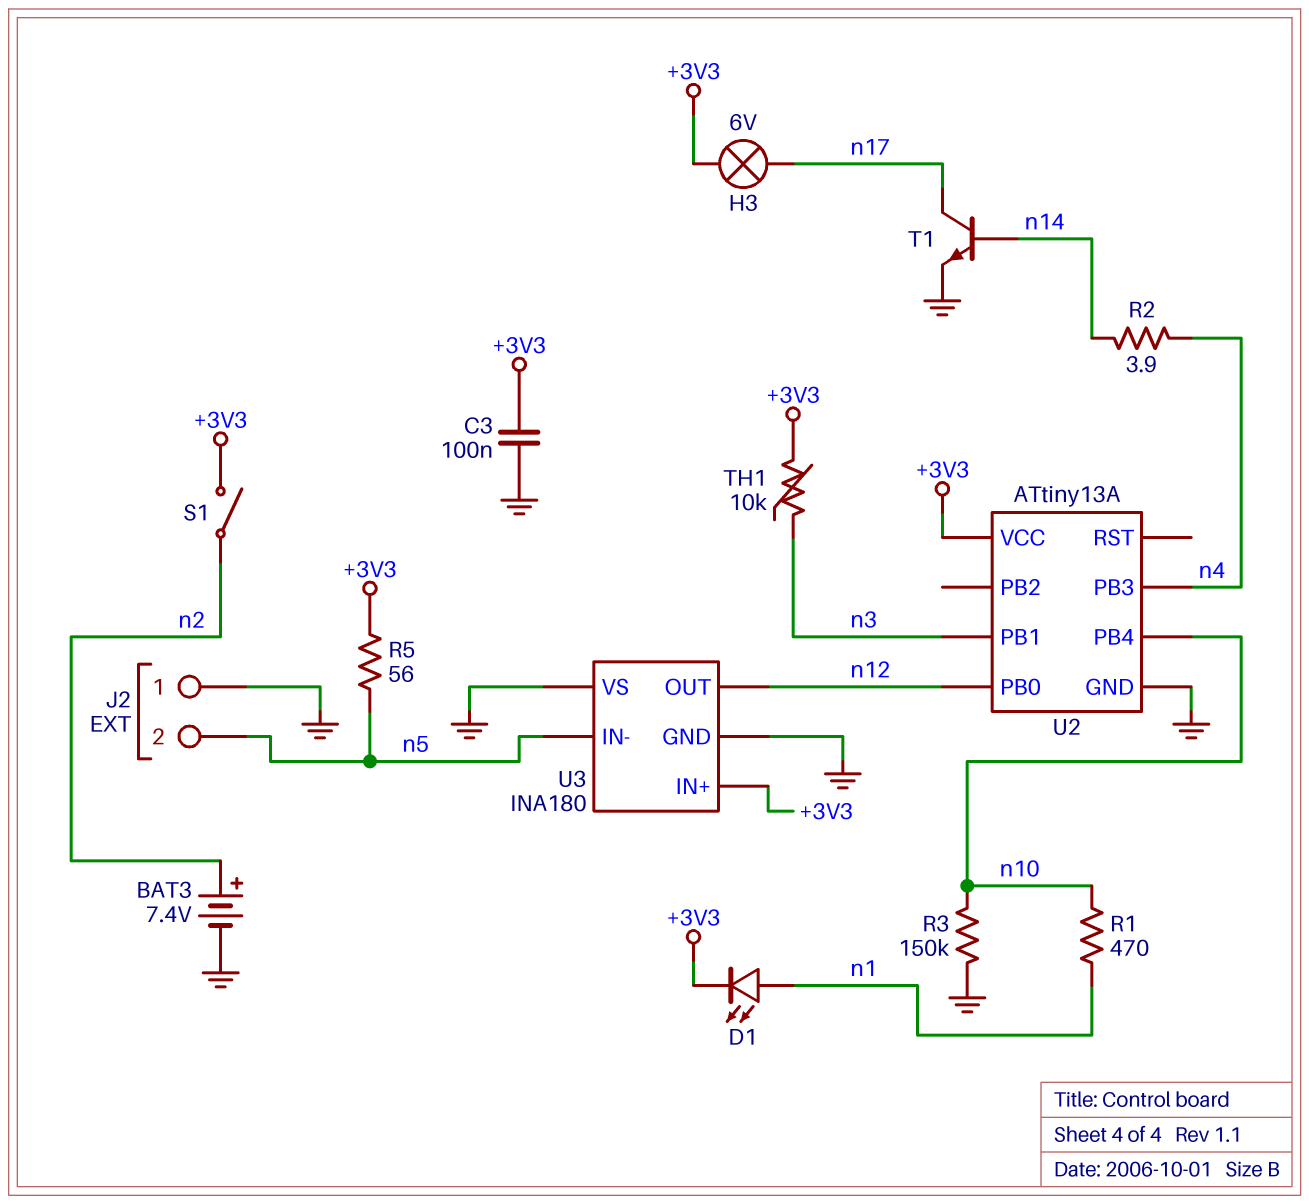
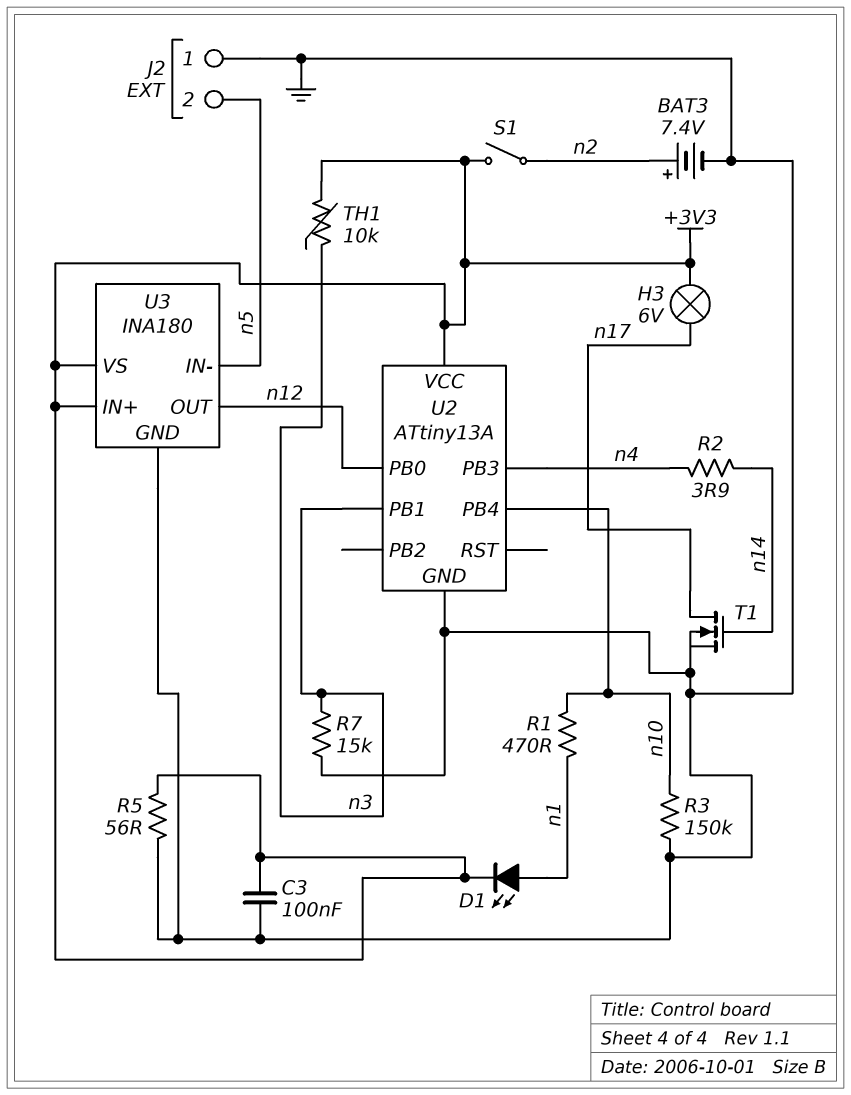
R5: 56 (+3V3, n5) -> 56 (+3V3, GND)
R7: none -> 15k (GND, n3)
T1: NPN (B n14, C n17, E GND) -> NMOS (G n14, D n17, S GND)
U3 pin VS: GND -> +3V3

